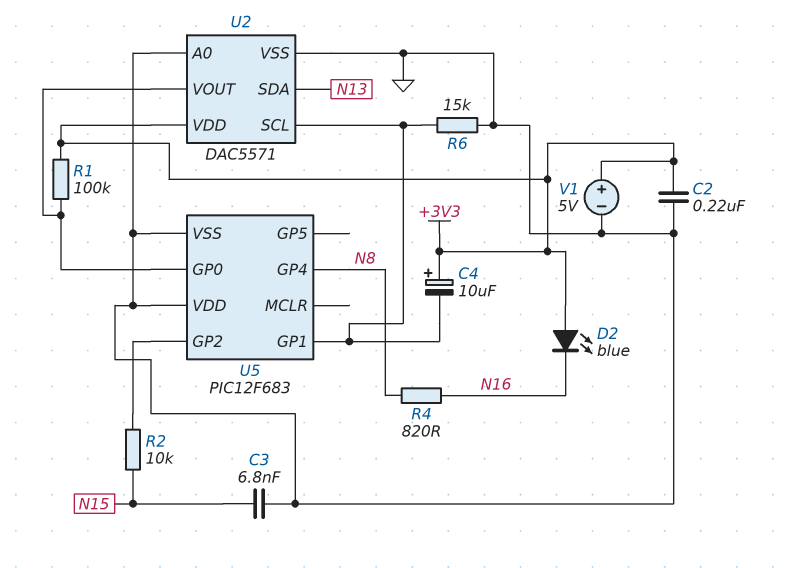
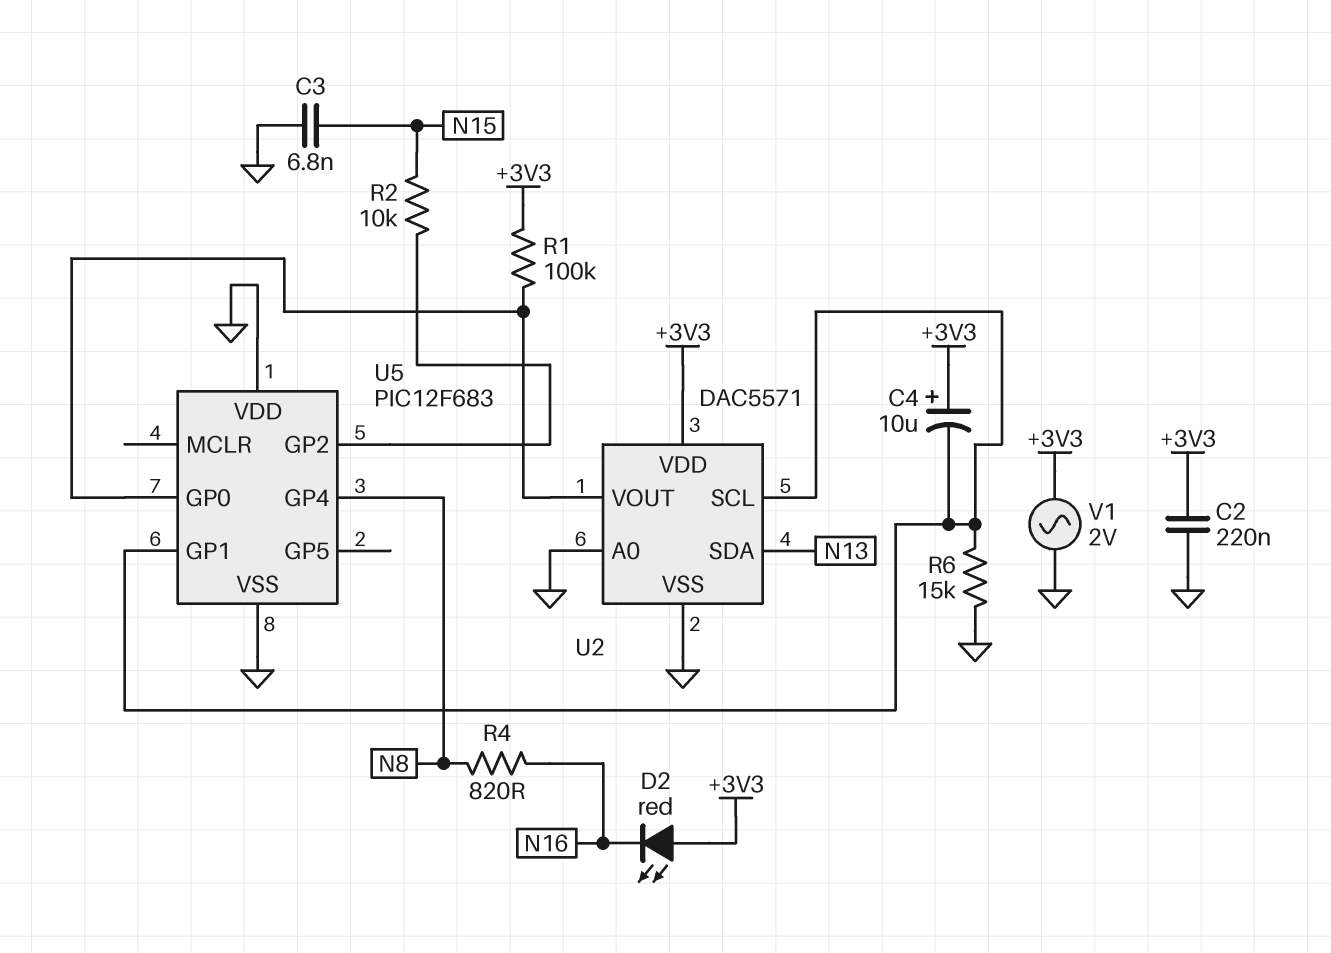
D2: LED blue (A +3V3, K N16) -> LED red (A +3V3, K N16)
V1: 5V (plus +3V3, minus GND) -> AC 2V (+3V3, GND)

